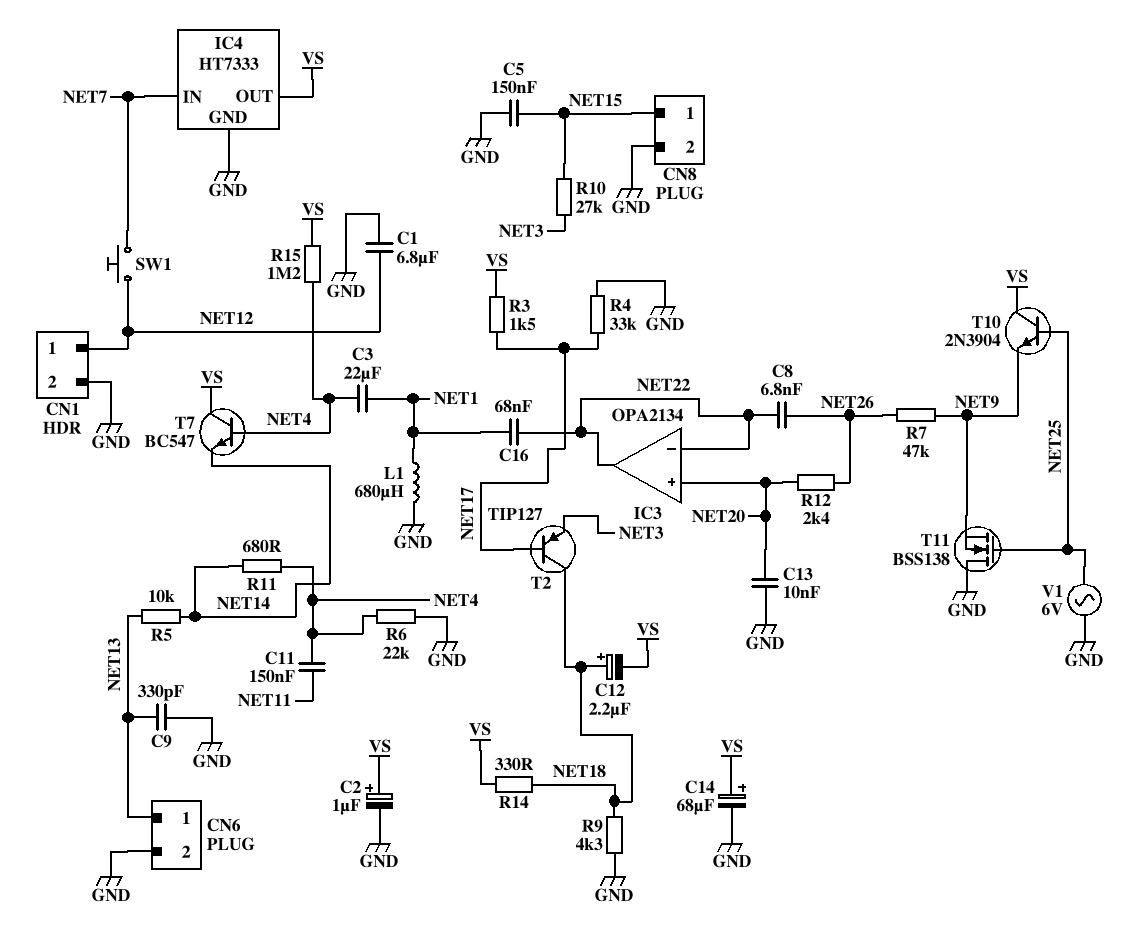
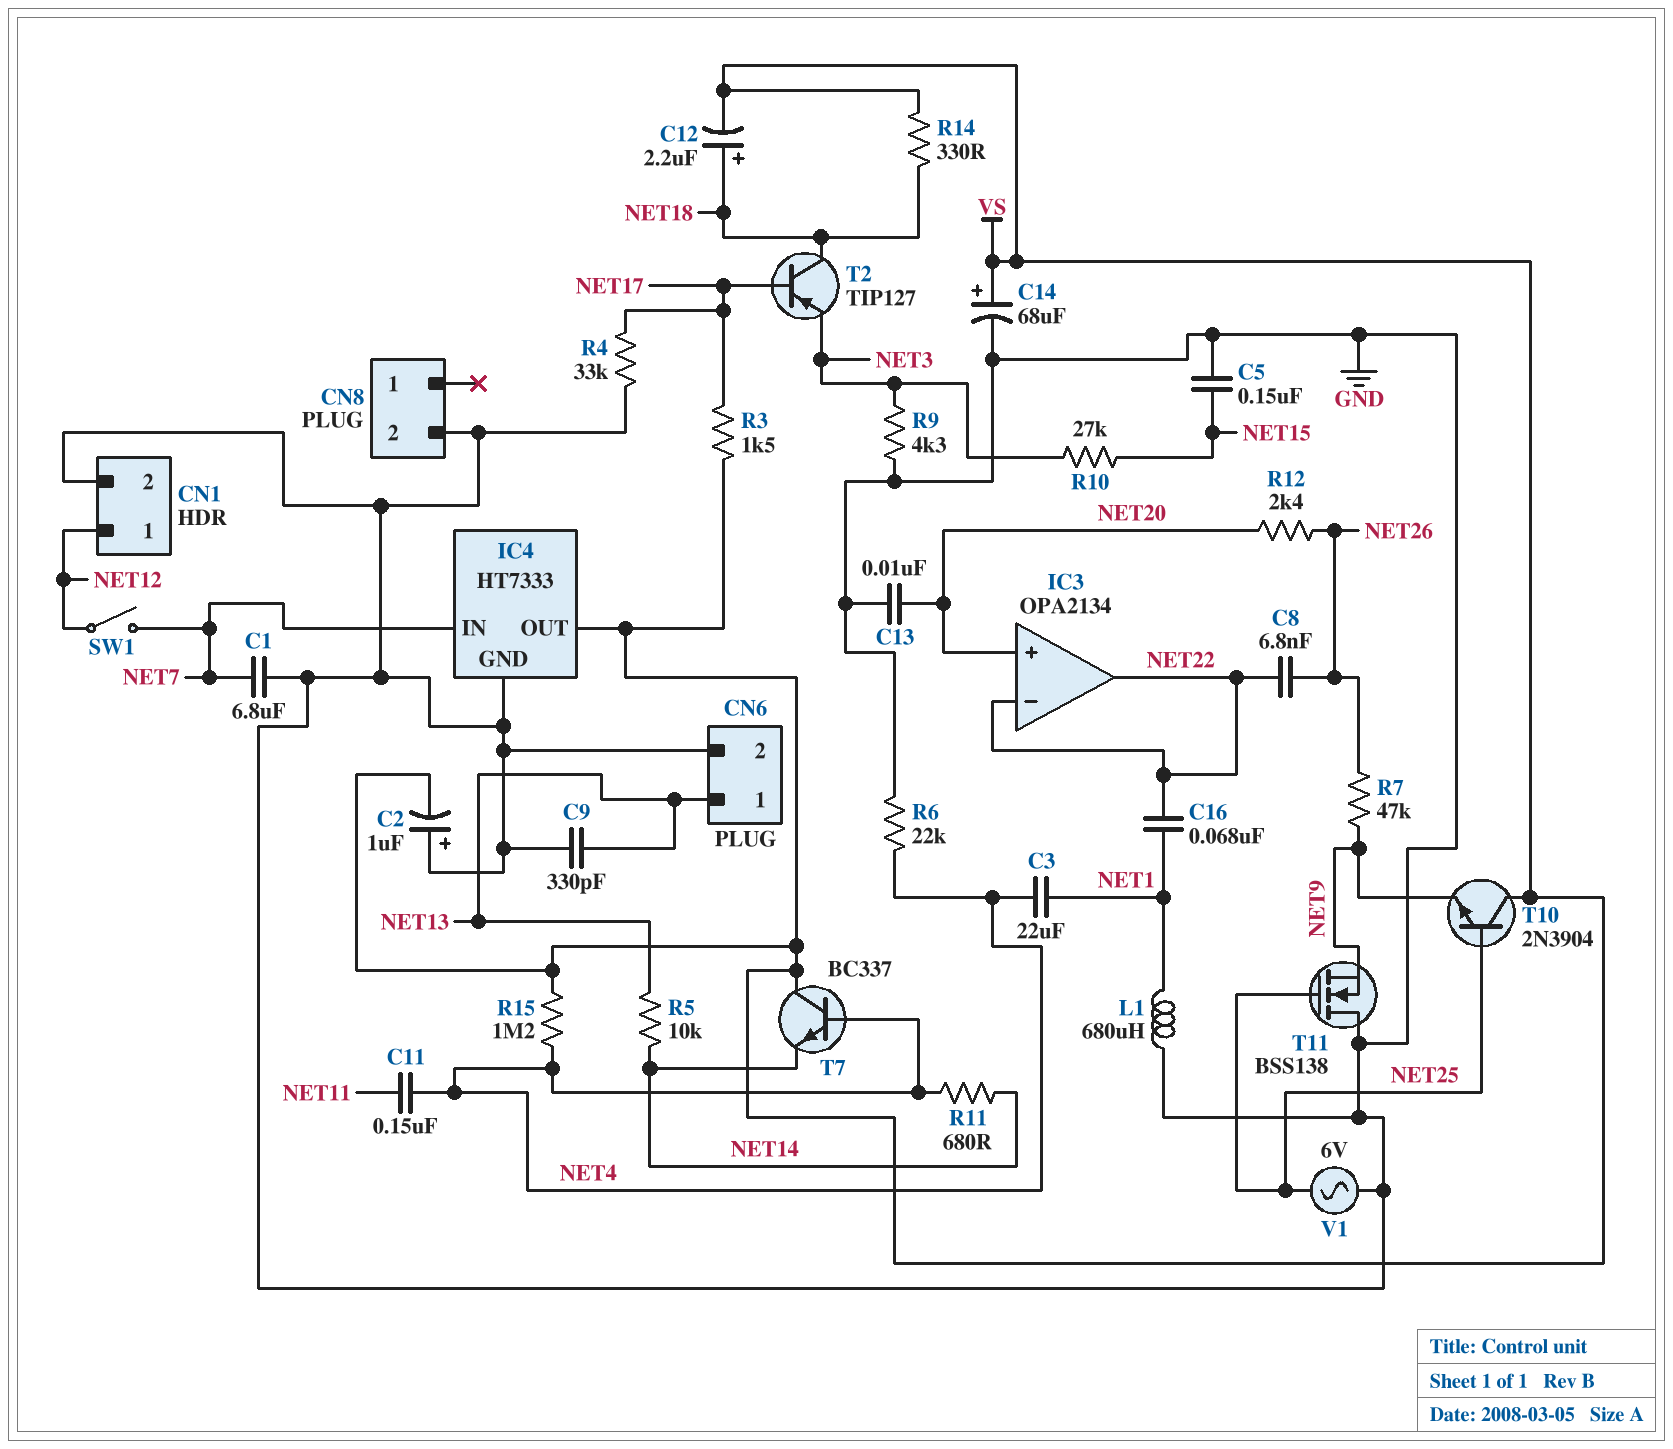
C1: 6.8uF (GND, NET12) -> 6.8uF (GND, NET7)
C2: 1uF (plus VS, minus GND) -> 1uF (plus GND, minus VS)
CN8 pin 1: NET15 -> none
R9: 4.3k (GND, NET18) -> 4.3k (GND, NET3)
SW1: button (NET7, NET12) -> switch (NET7, NET12)
T7: NPN BC547 (B NET4, C VS, E NET14) -> NPN BC337 (B NET4, C VS, E NET14)

